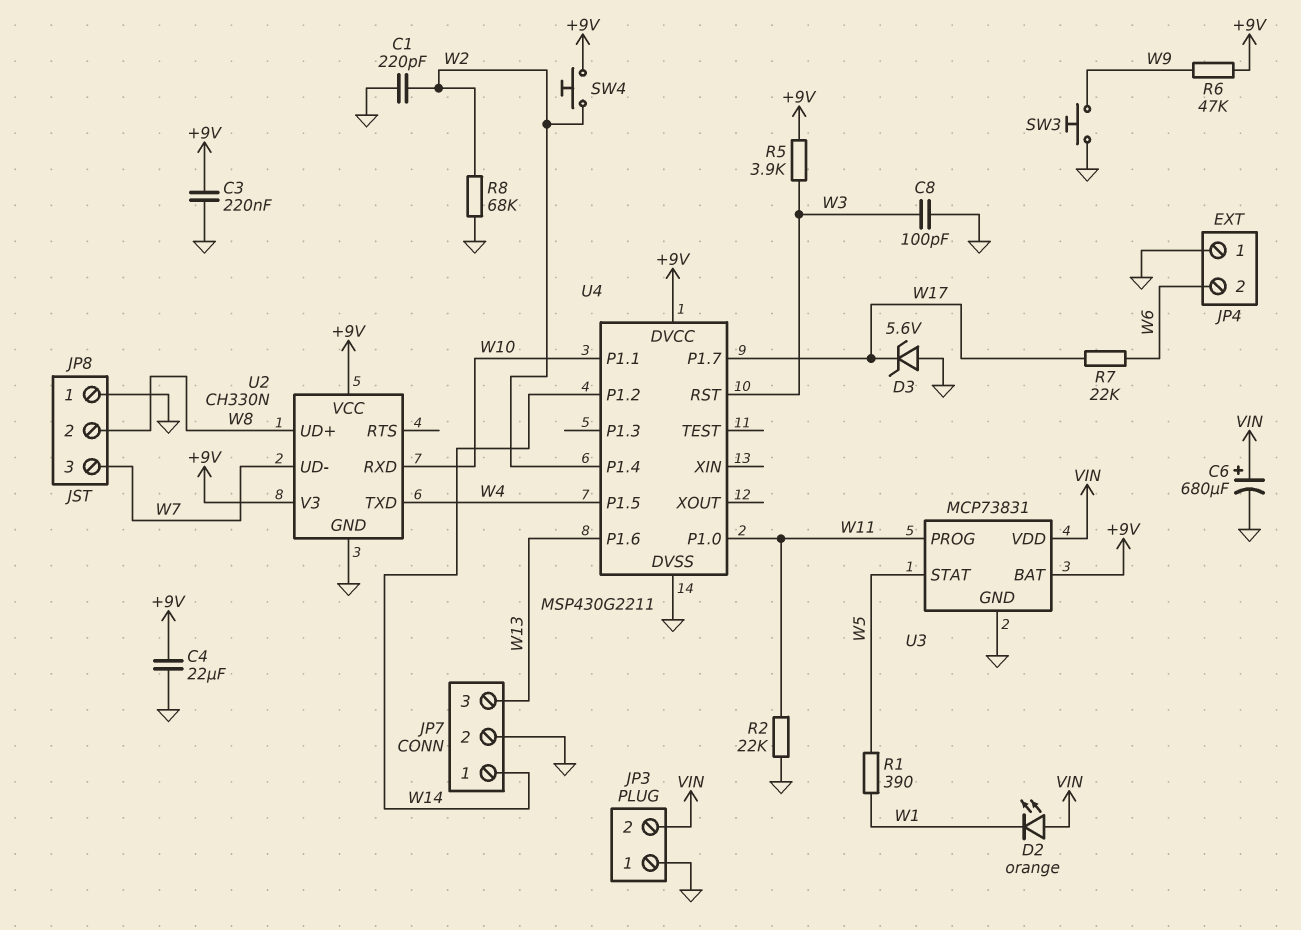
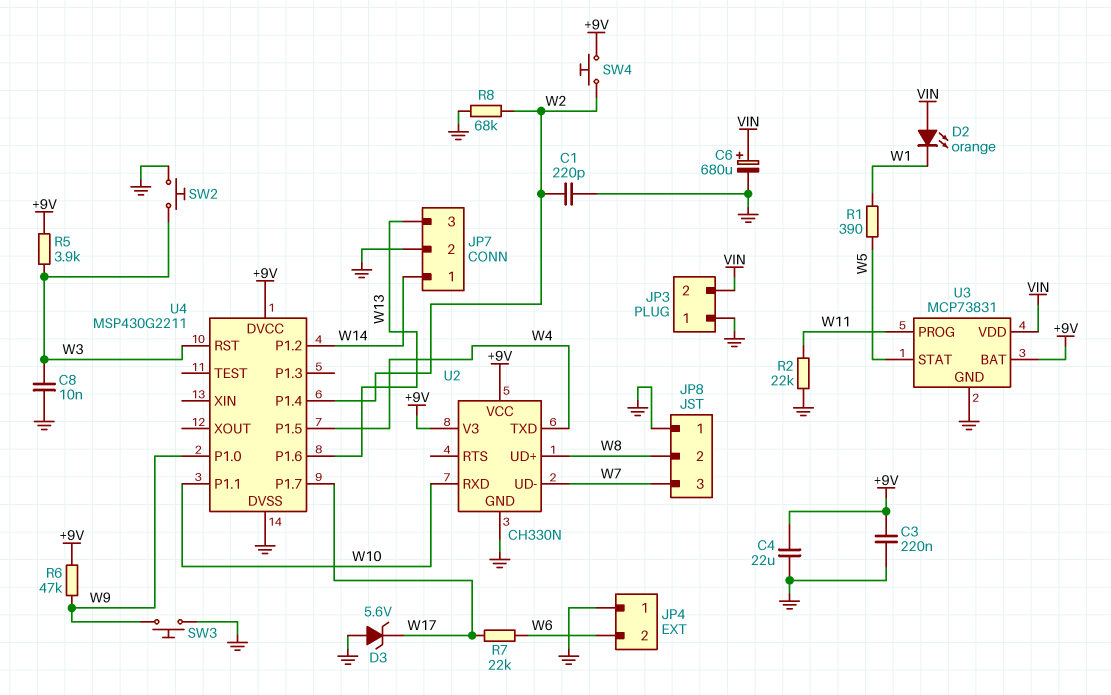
C8: 100pF (GND, W3) -> 10nF (GND, W3)
SW2: none -> button (GND, W3)
U4 pin P1.0: W11 -> W9

